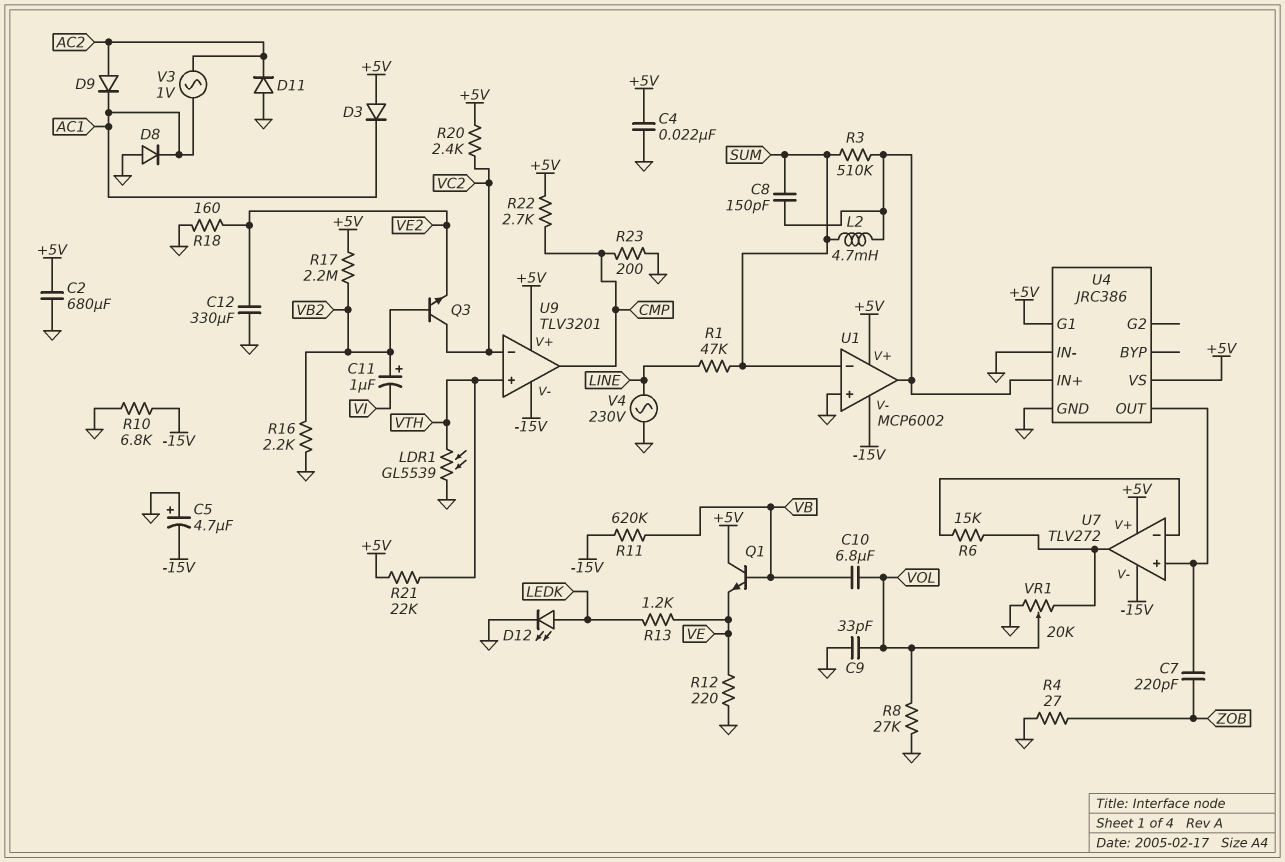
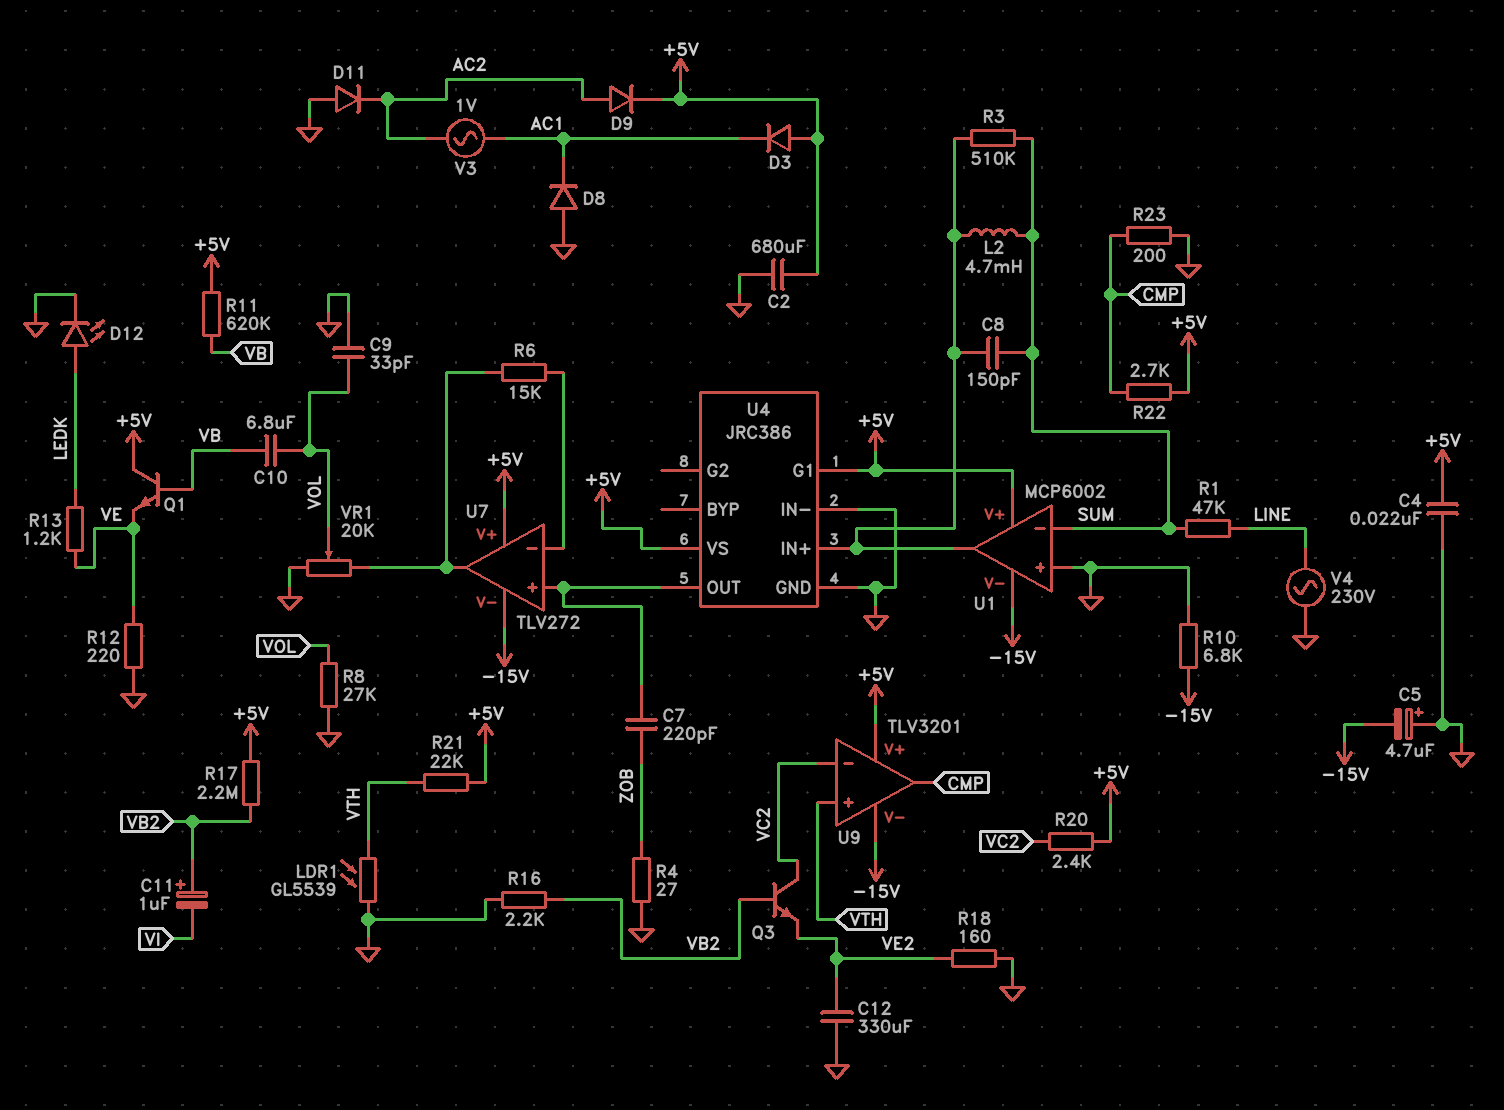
D9: diode (A AC2, K AC1) -> diode (A AC2, K +5V)
R11: 620k (-15V, VB) -> 620k (+5V, VB)

